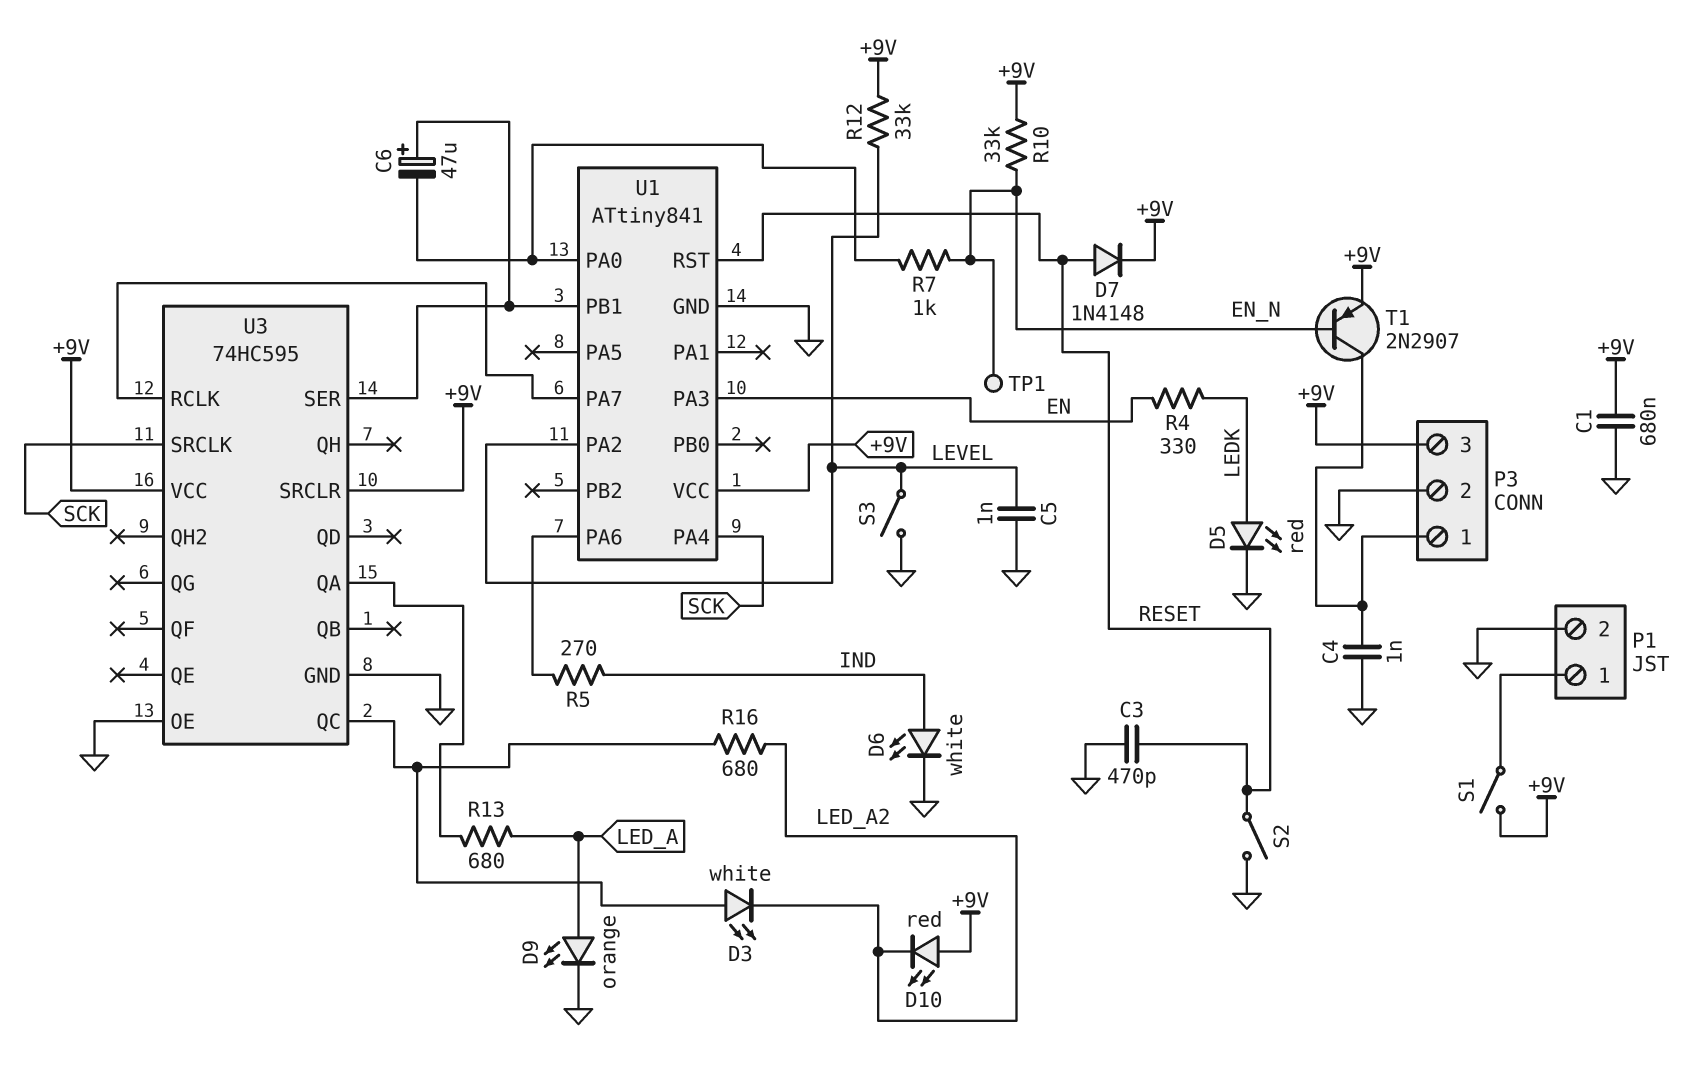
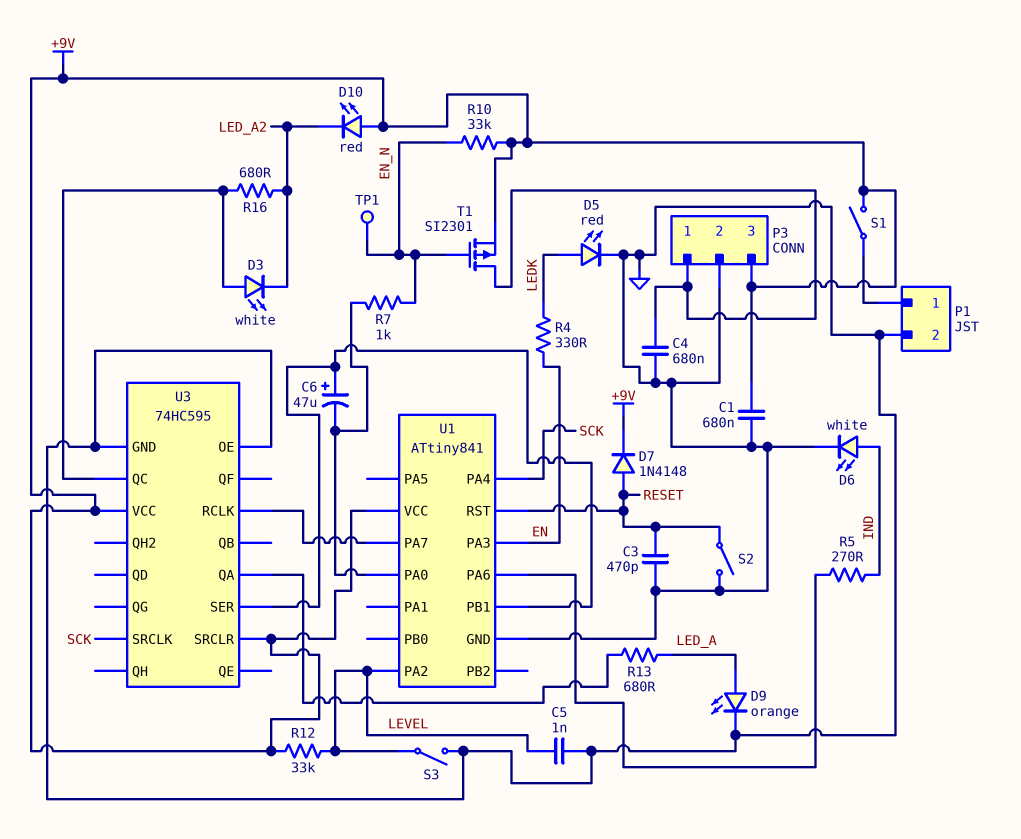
C4: 1nF (GND, P3/1) -> 680nF (GND, P3/1)
T1: PNP 2N2907 (B EN_N, C P3/1, E +9V) -> PMOS SI2301 (G EN_N, D P3/1, S +9V)

